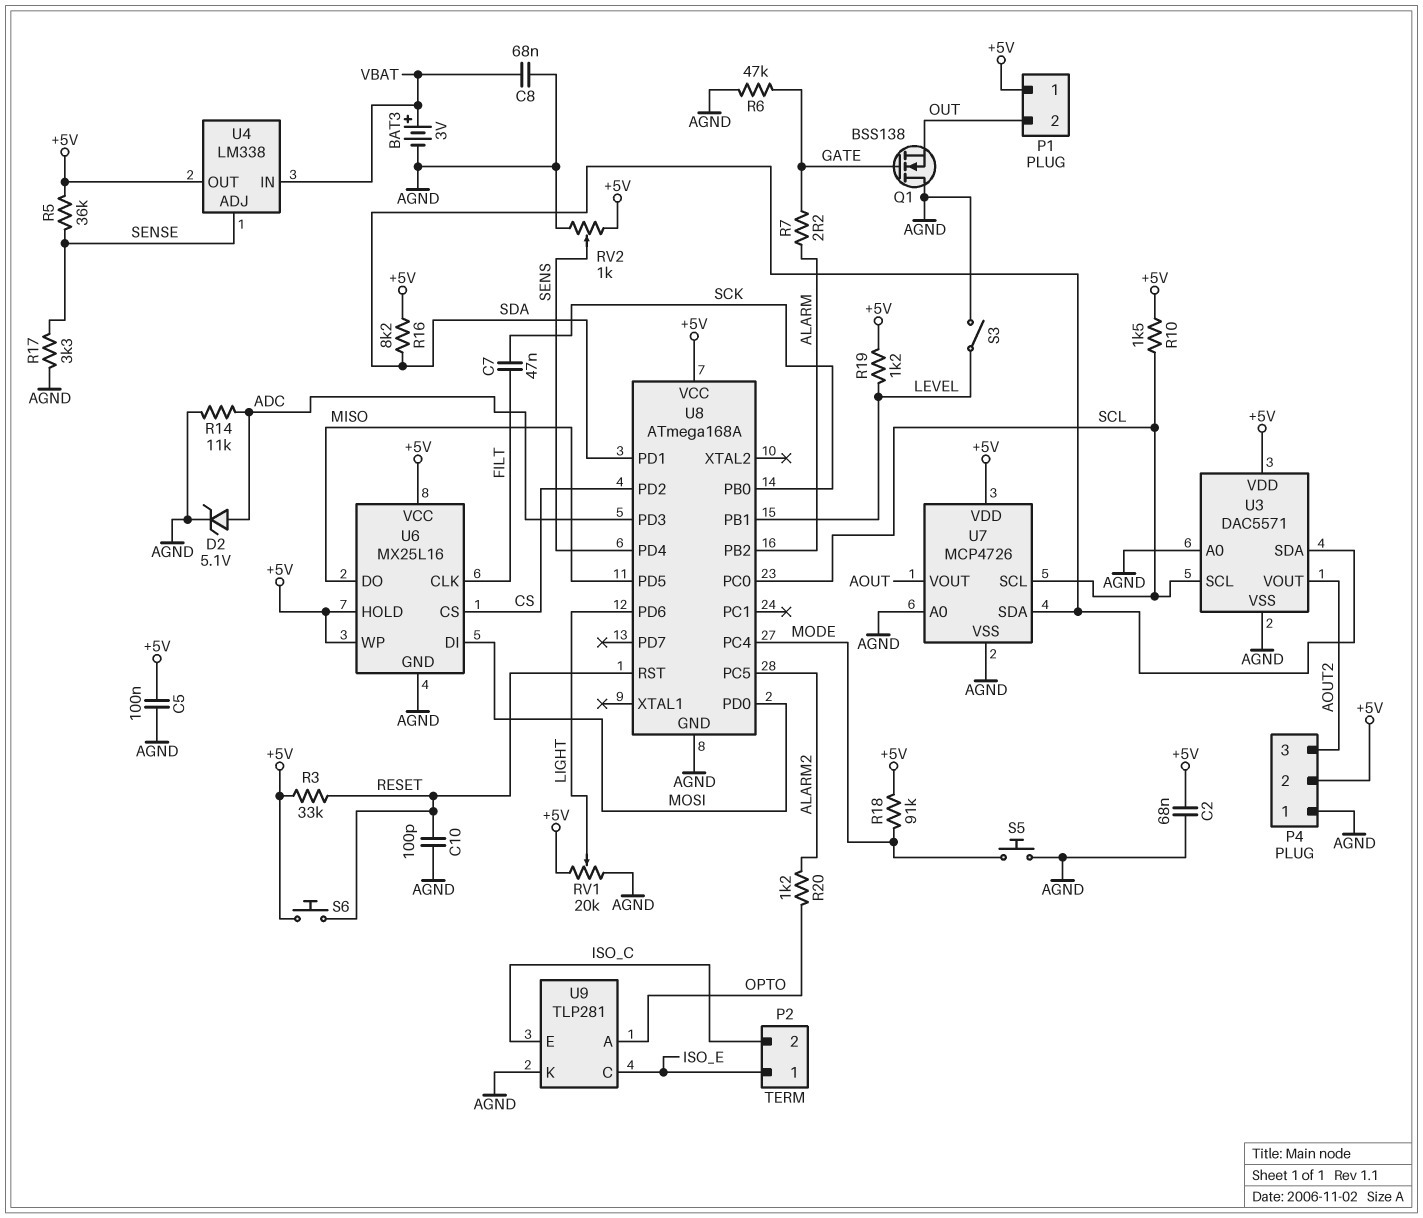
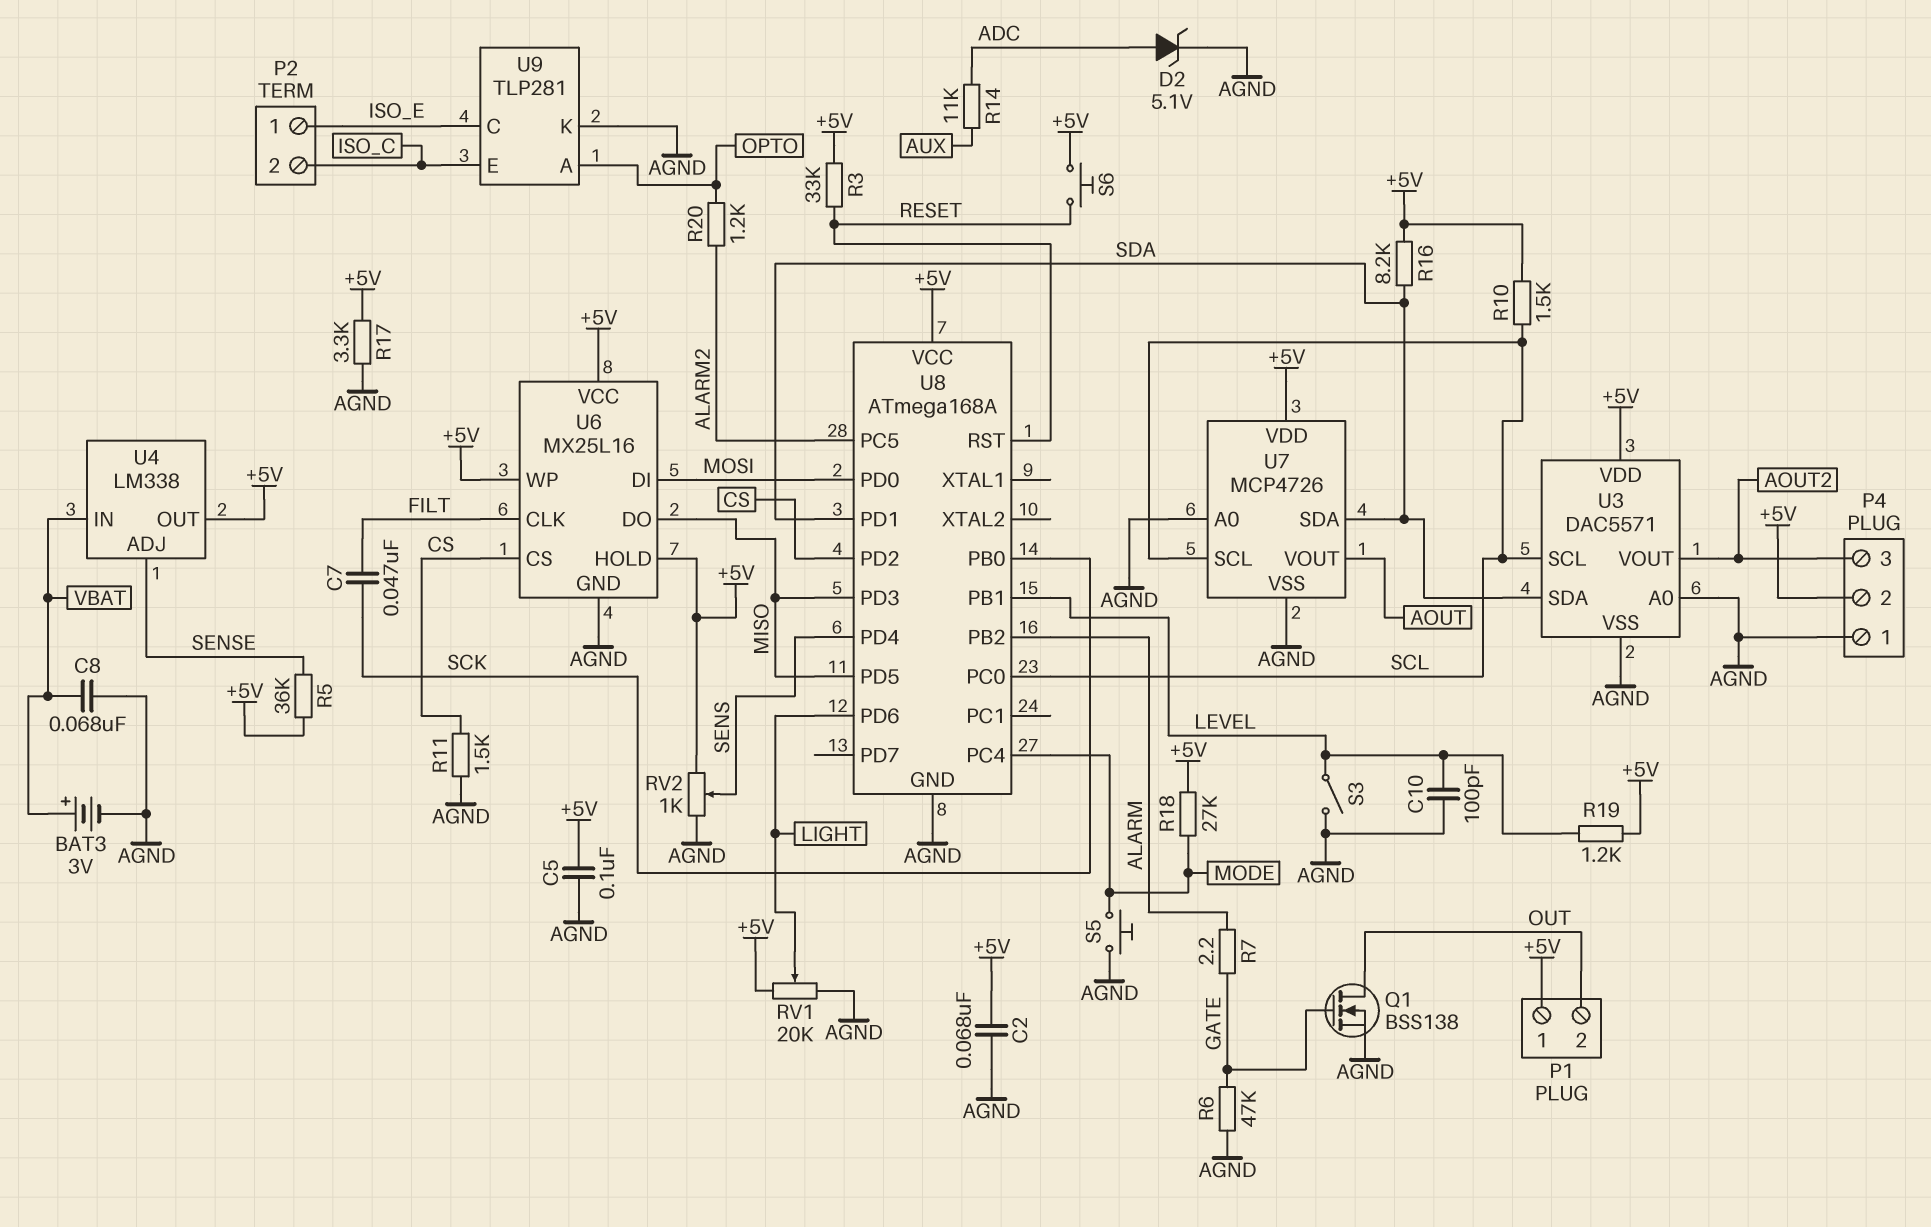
C10: 100pF (AGND, RESET) -> 100pF (AGND, LEVEL)
Q1: NMOS BSS138 (G GATE, D AGND, S OUT) -> NMOS BSS138 (G GATE, D OUT, S AGND)
R11: none -> 1.5k (AGND, CS)
R14: 11k (ADC, AGND) -> 11k (ADC, AUX)
R17: 3.3k (AGND, SENSE) -> 3.3k (+5V, AGND)
R18: 91k (+5V, MODE) -> 27k (+5V, MODE)
U8 pin PD3: ADC -> MISO

